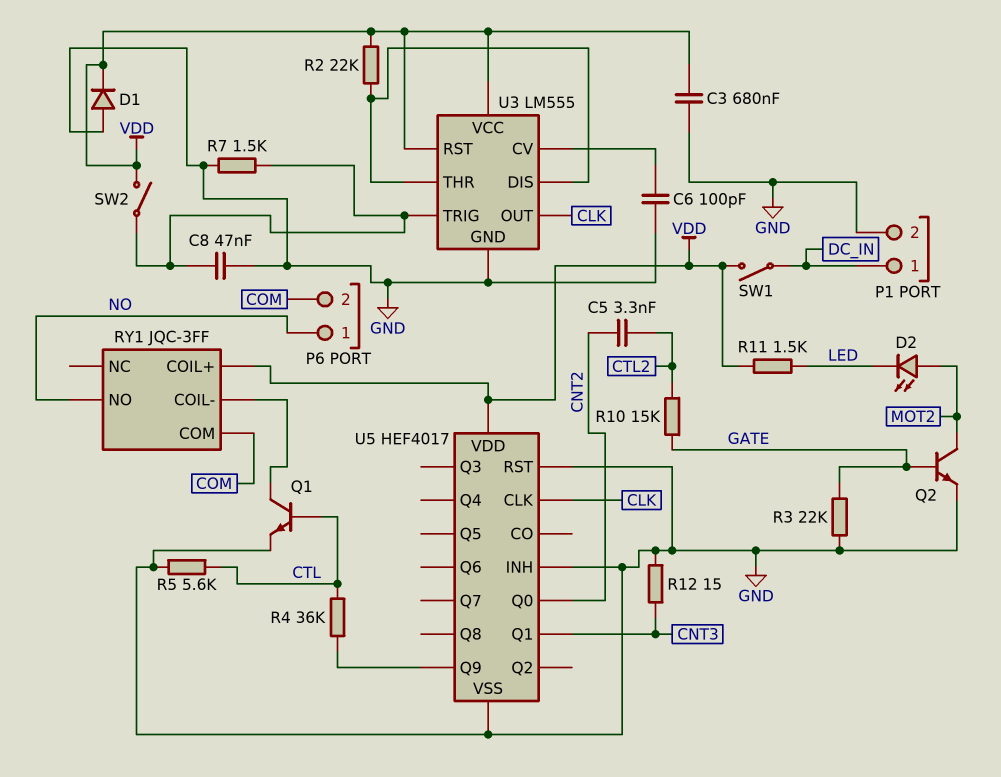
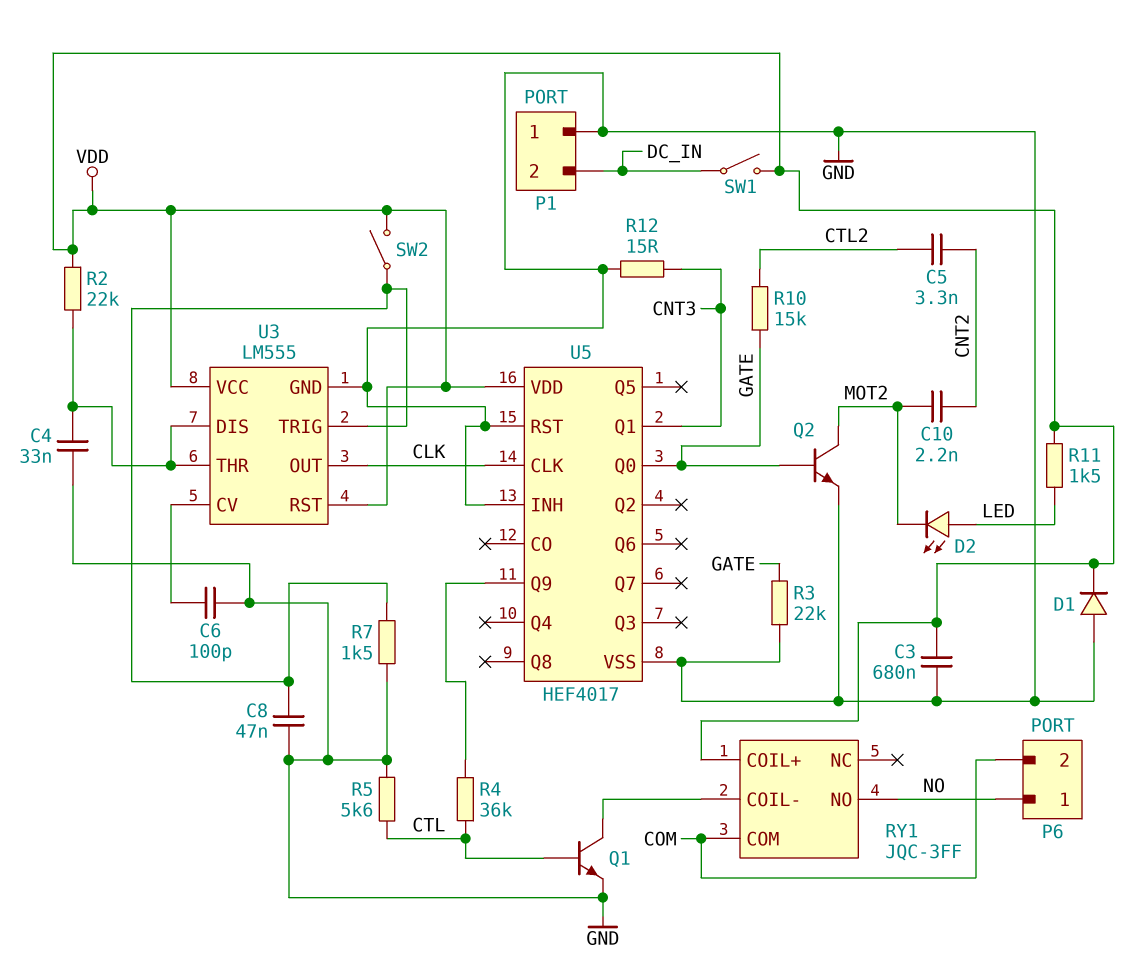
C4: none -> 33nF (GND, U3/DIS)
C10: none -> 2.2nF (CNT2, MOT2)
D2: LED (A MOT2, K LED) -> LED (A LED, K MOT2)
P1 pin 1: DC_IN -> GND
P1 pin 2: GND -> DC_IN
U5 pin Q0: CNT2 -> GATE

